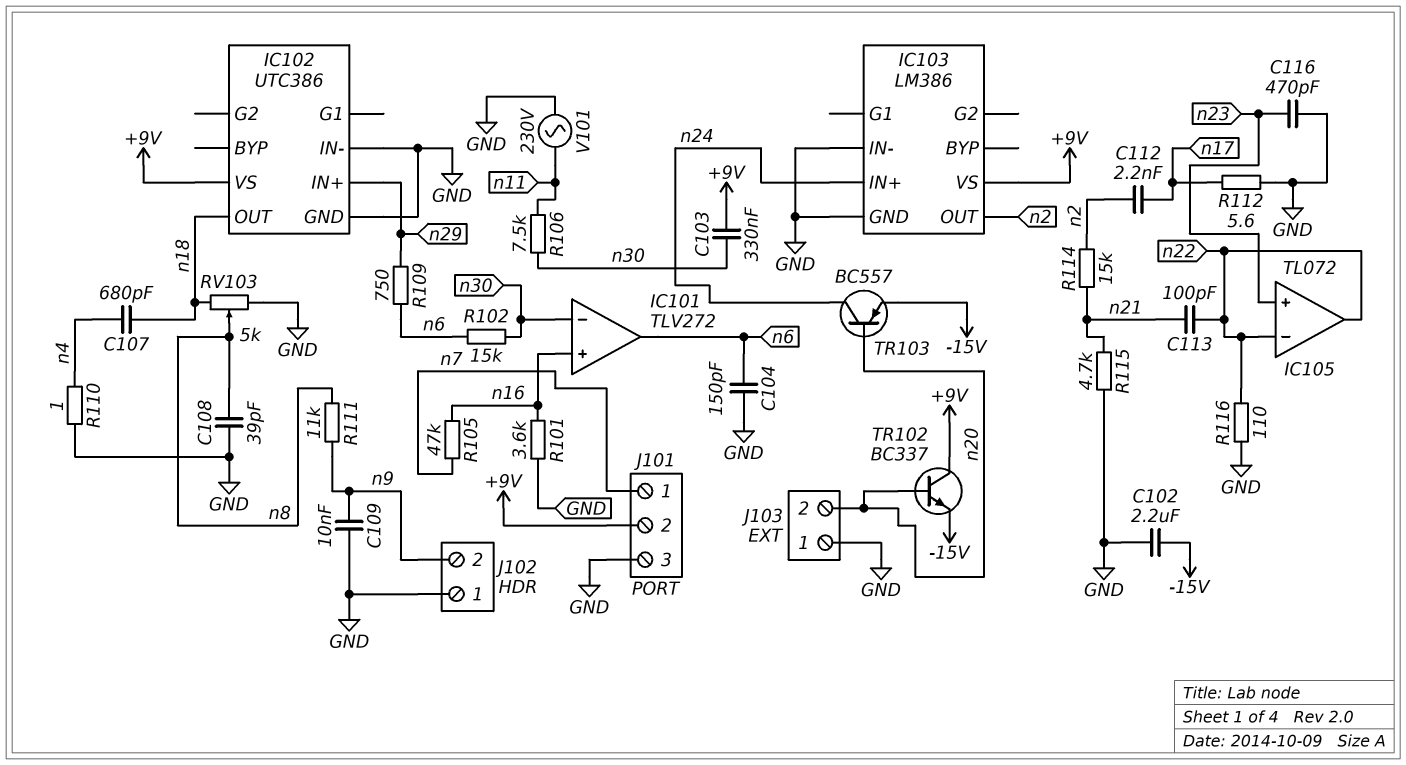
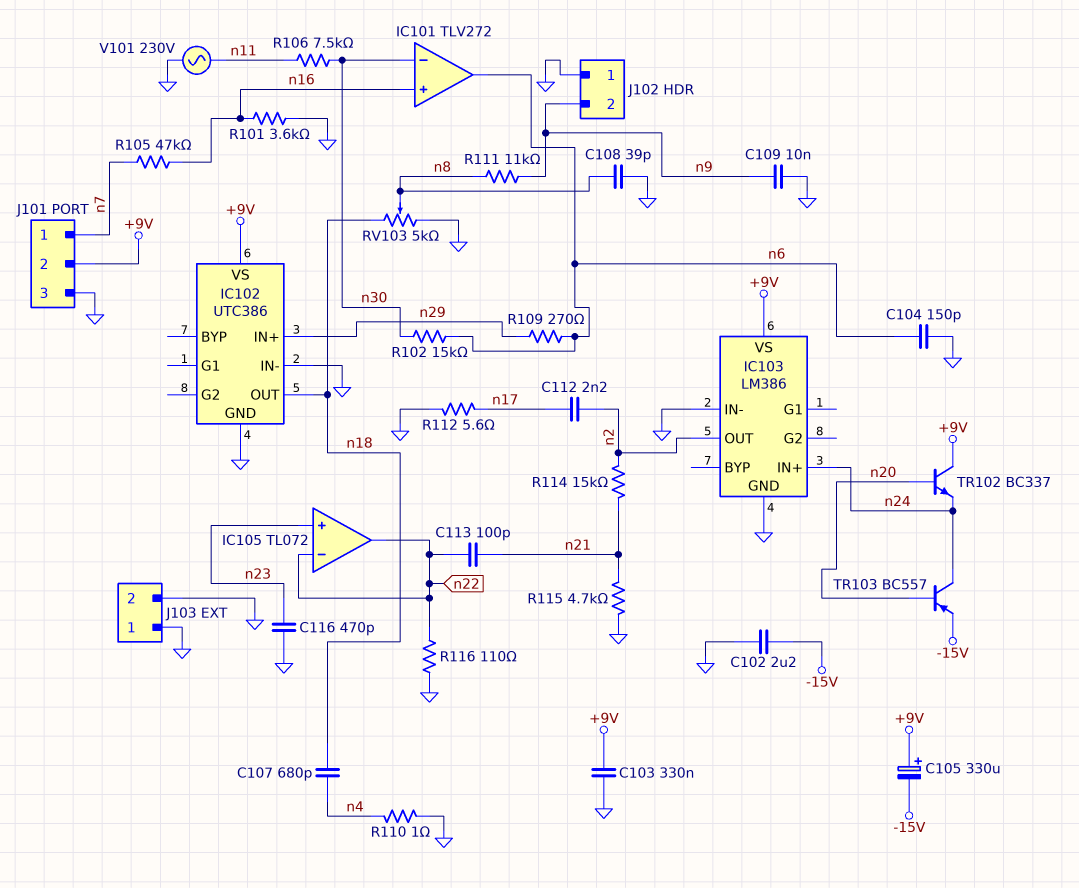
C103: 330nF (+9V, n30) -> 330nF (+9V, GND)
C105: none -> 330uF (plus +9V, minus -15V)
J103 pin 2: n20 -> GND
R109: 750 (n6, n29) -> 270 (n6, n29)
TR102: NPN BC337 (B n20, C +9V, E -15V) -> NPN BC337 (B n20, C +9V, E n24)

